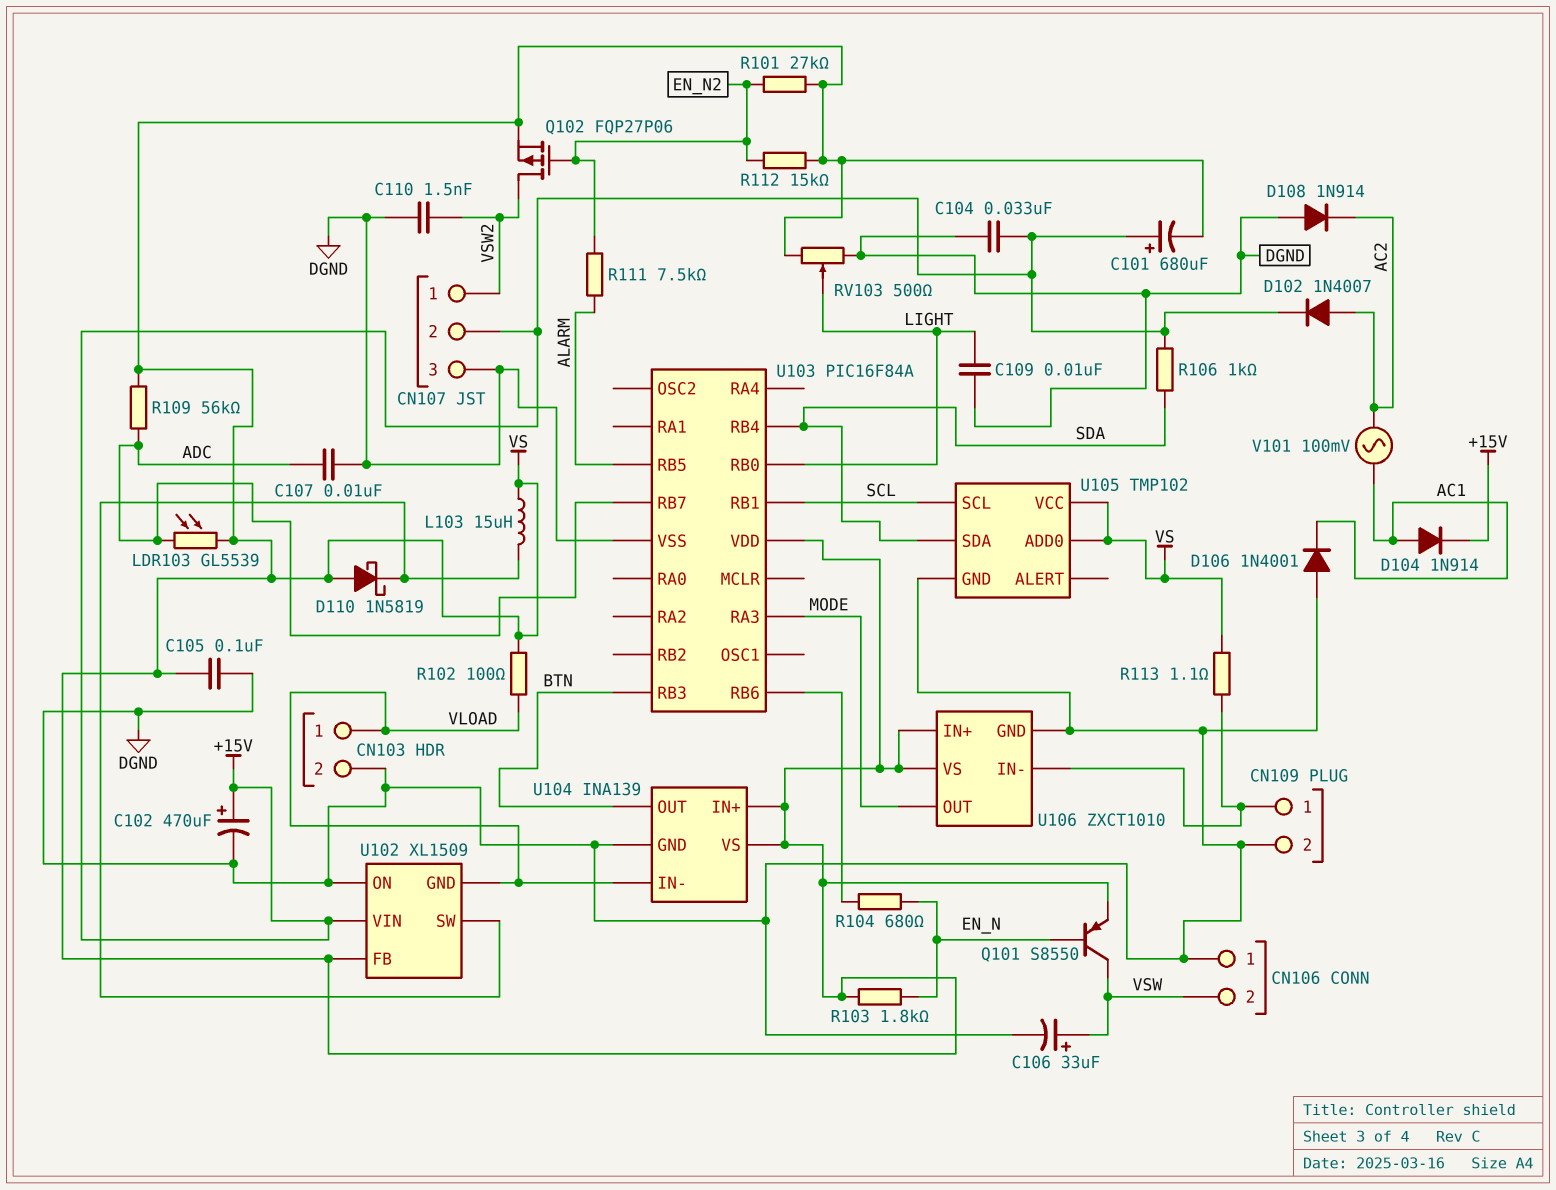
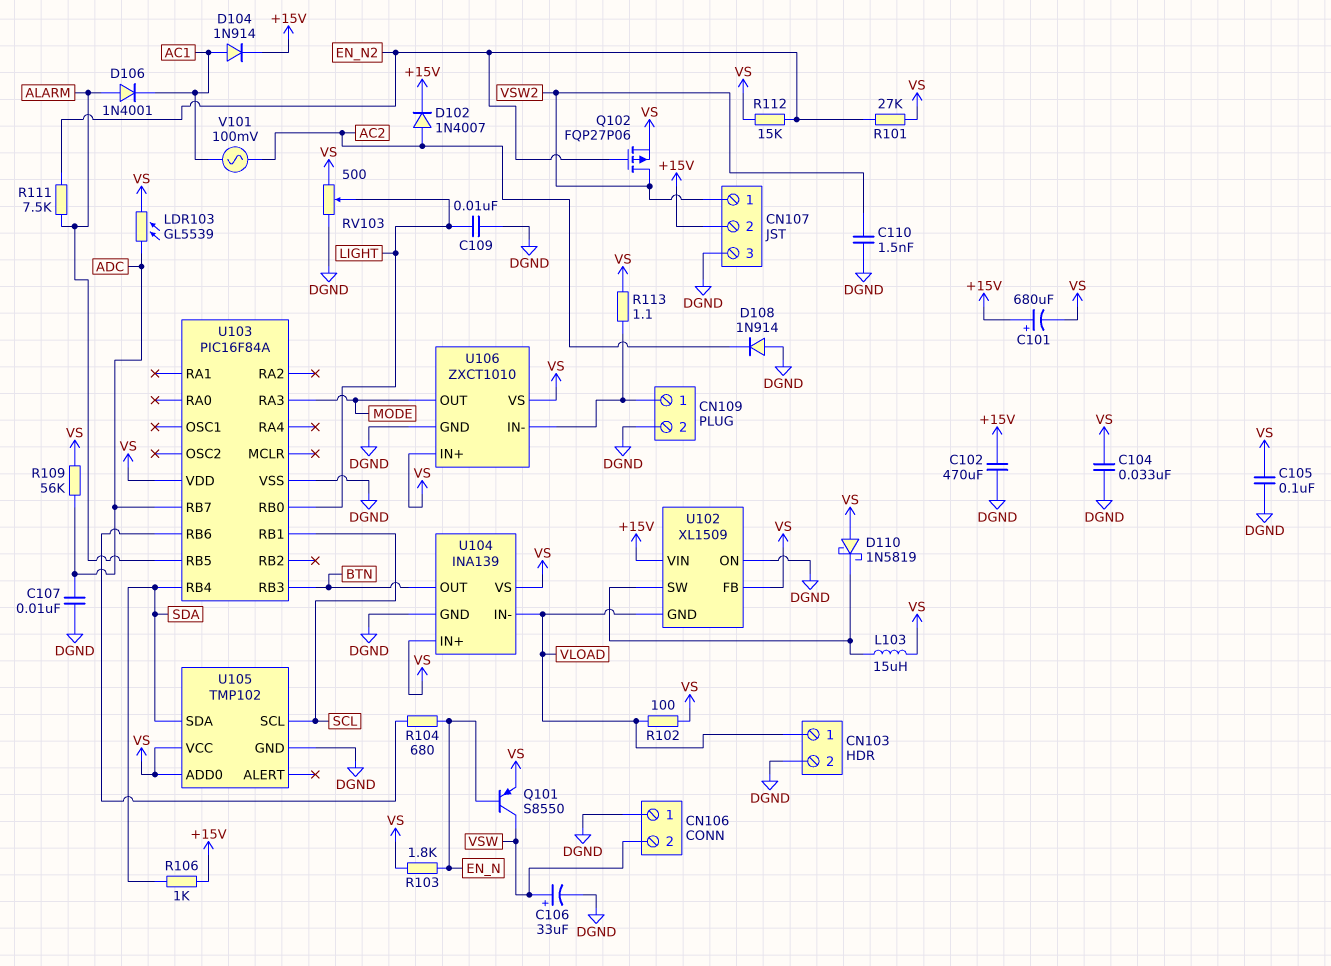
C102: 470uF (plus +15V, minus DGND) -> 470uF (+15V, DGND)
C104: 33nF (+15V, DGND) -> 33nF (DGND, VS)
D106: diode 1N4001 (A DGND, K AC1) -> diode 1N4001 (A ALARM, K AC1)

